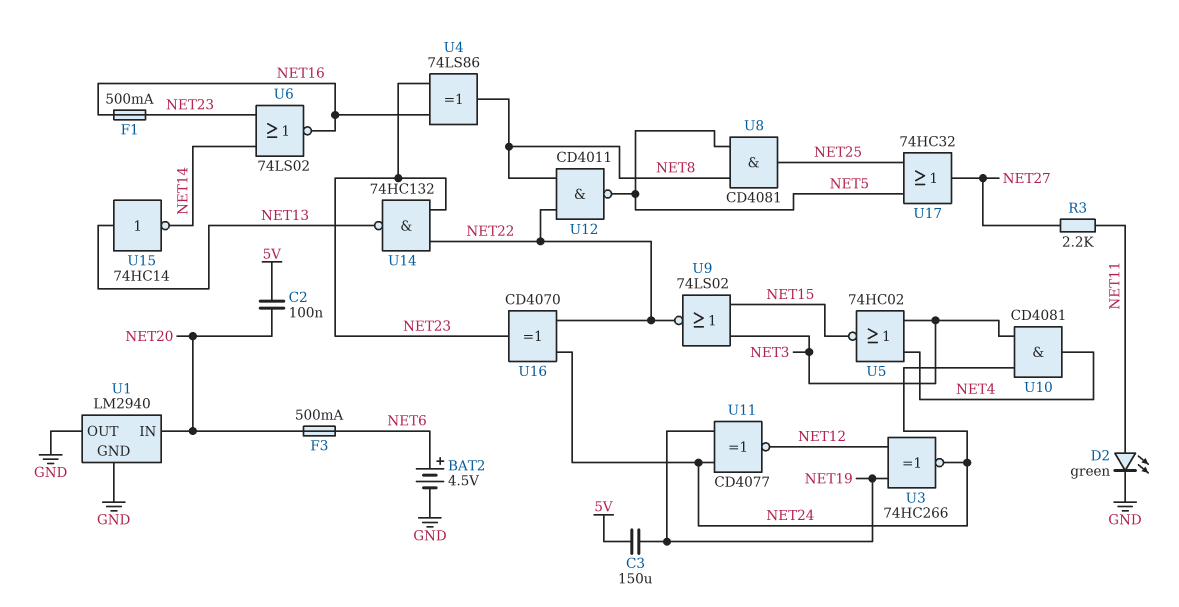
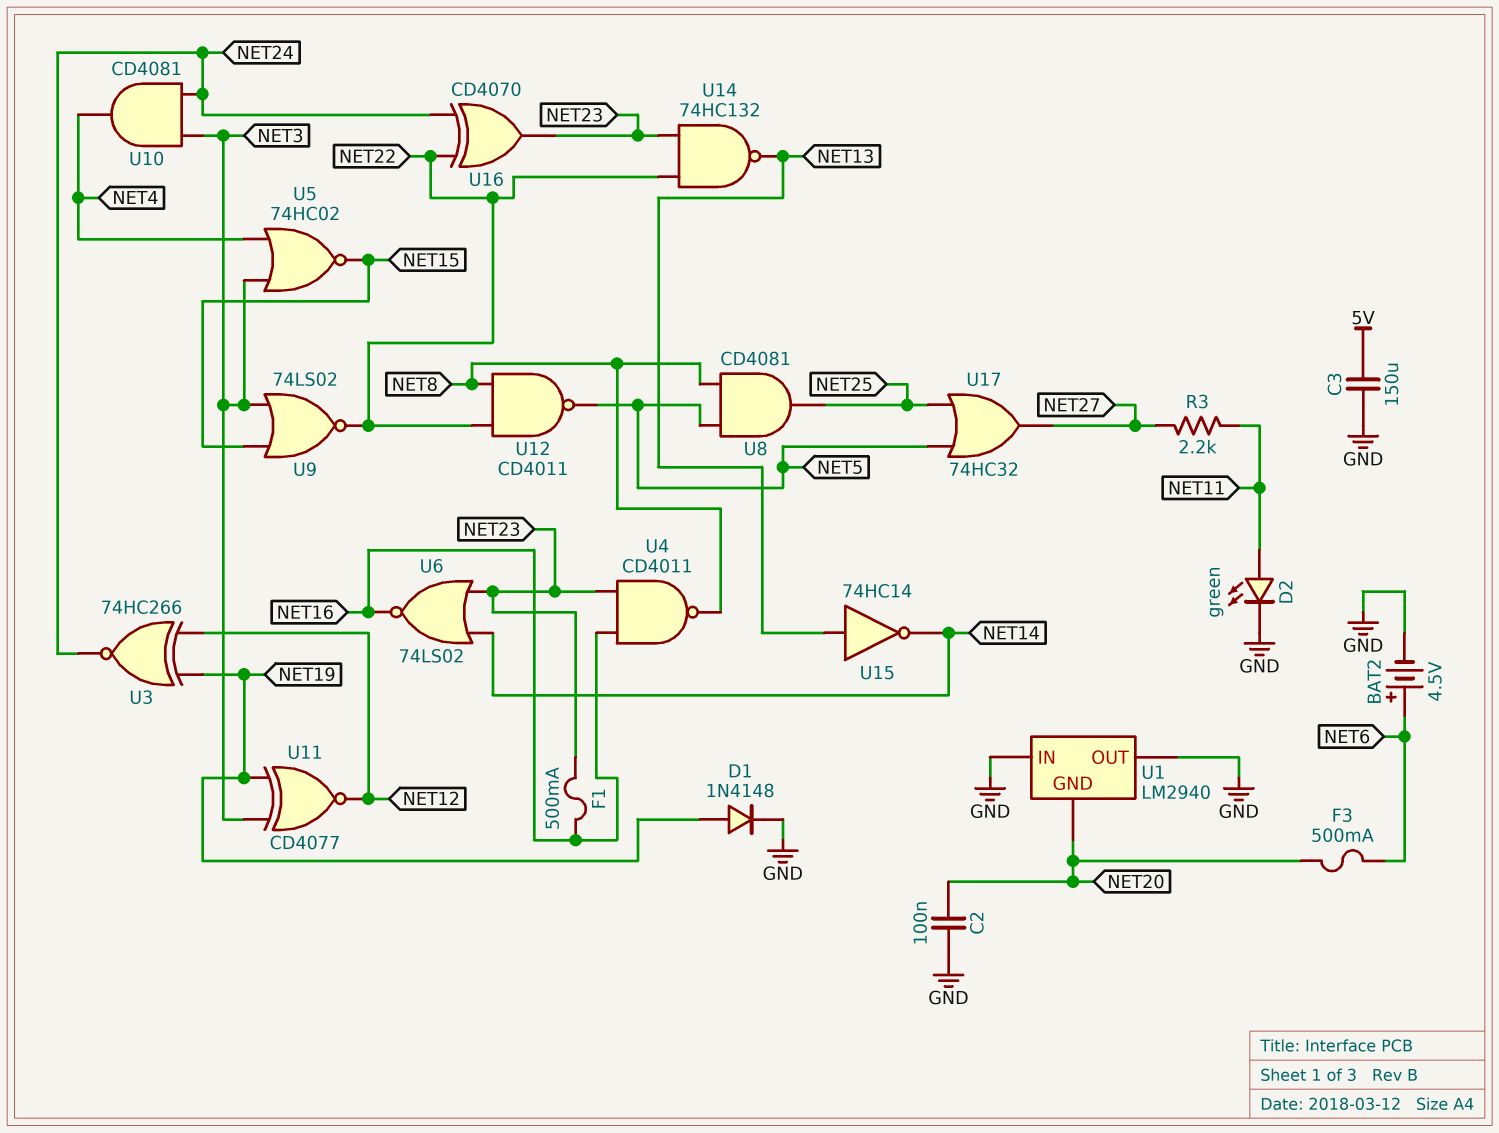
C2: 100nF (5V, NET20) -> 100nF (GND, NET20)
C3: 150uF (5V, NET19) -> 150uF (5V, GND)
D1: none -> diode 1N4148 (A NET19, K GND)
U1 pin GND: GND -> NET20
U1 pin IN: NET20 -> GND
U4: XOR 74LS86 (in NET16, in NET23, out NET8) -> NAND CD4011 (in NET16, in NET23, out NET8)
U11: XNOR CD4077 (in NET19, in NET24, out NET12) -> XNOR CD4077 (in NET3, in NET19, out NET12)

